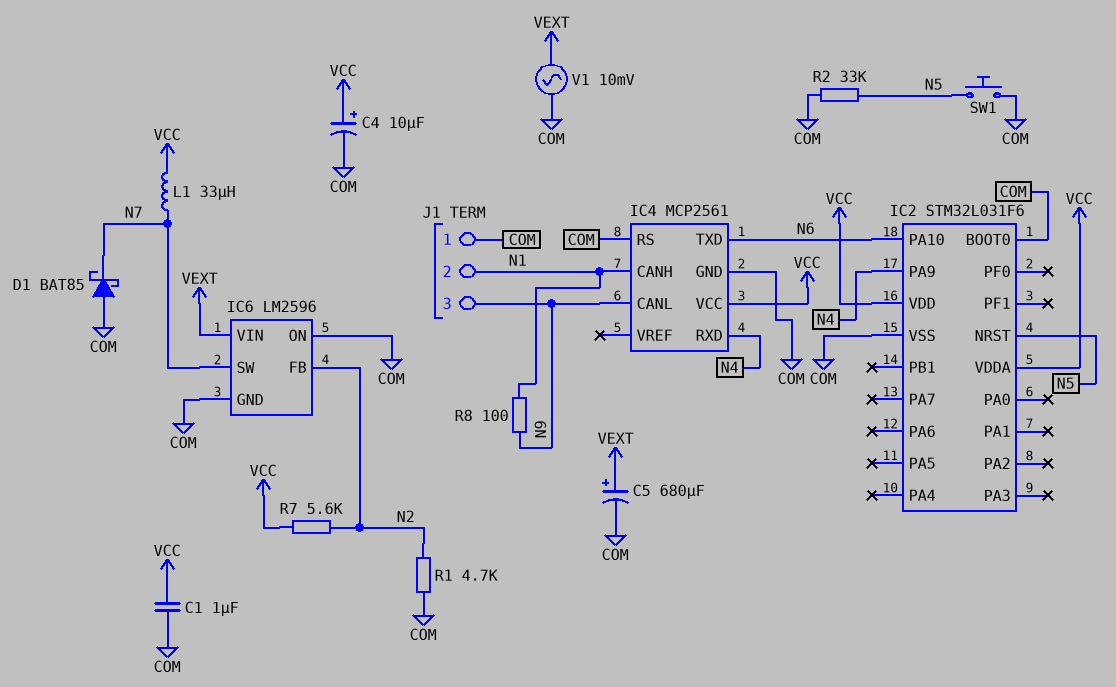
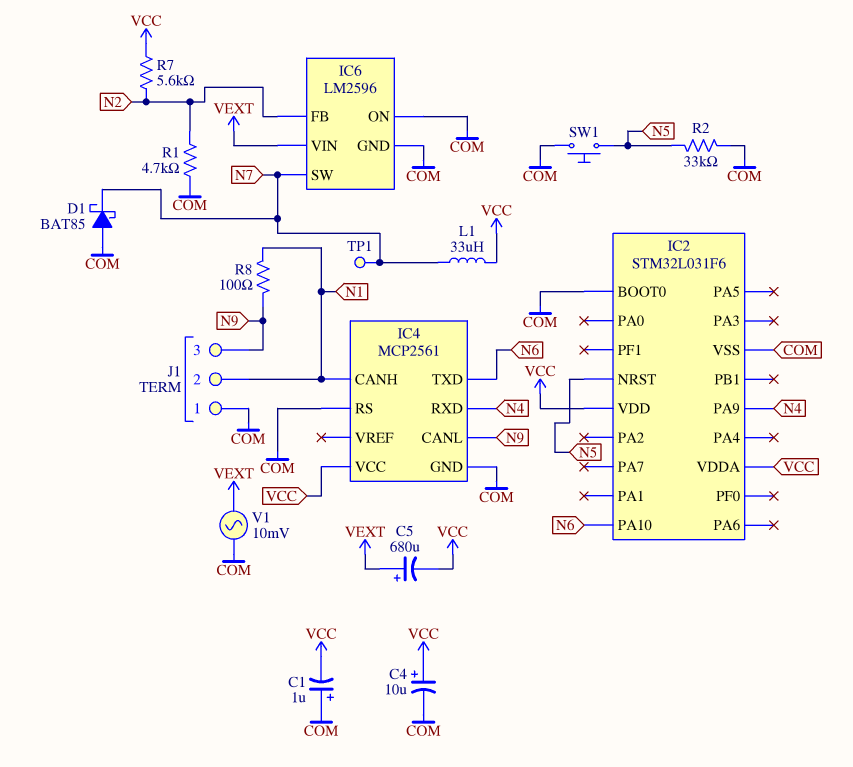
C1: 1uF (COM, VCC) -> 1uF (plus COM, minus VCC)
C5: 680uF (plus VEXT, minus COM) -> 680uF (plus VEXT, minus VCC)
TP1: none -> test point (N7)

